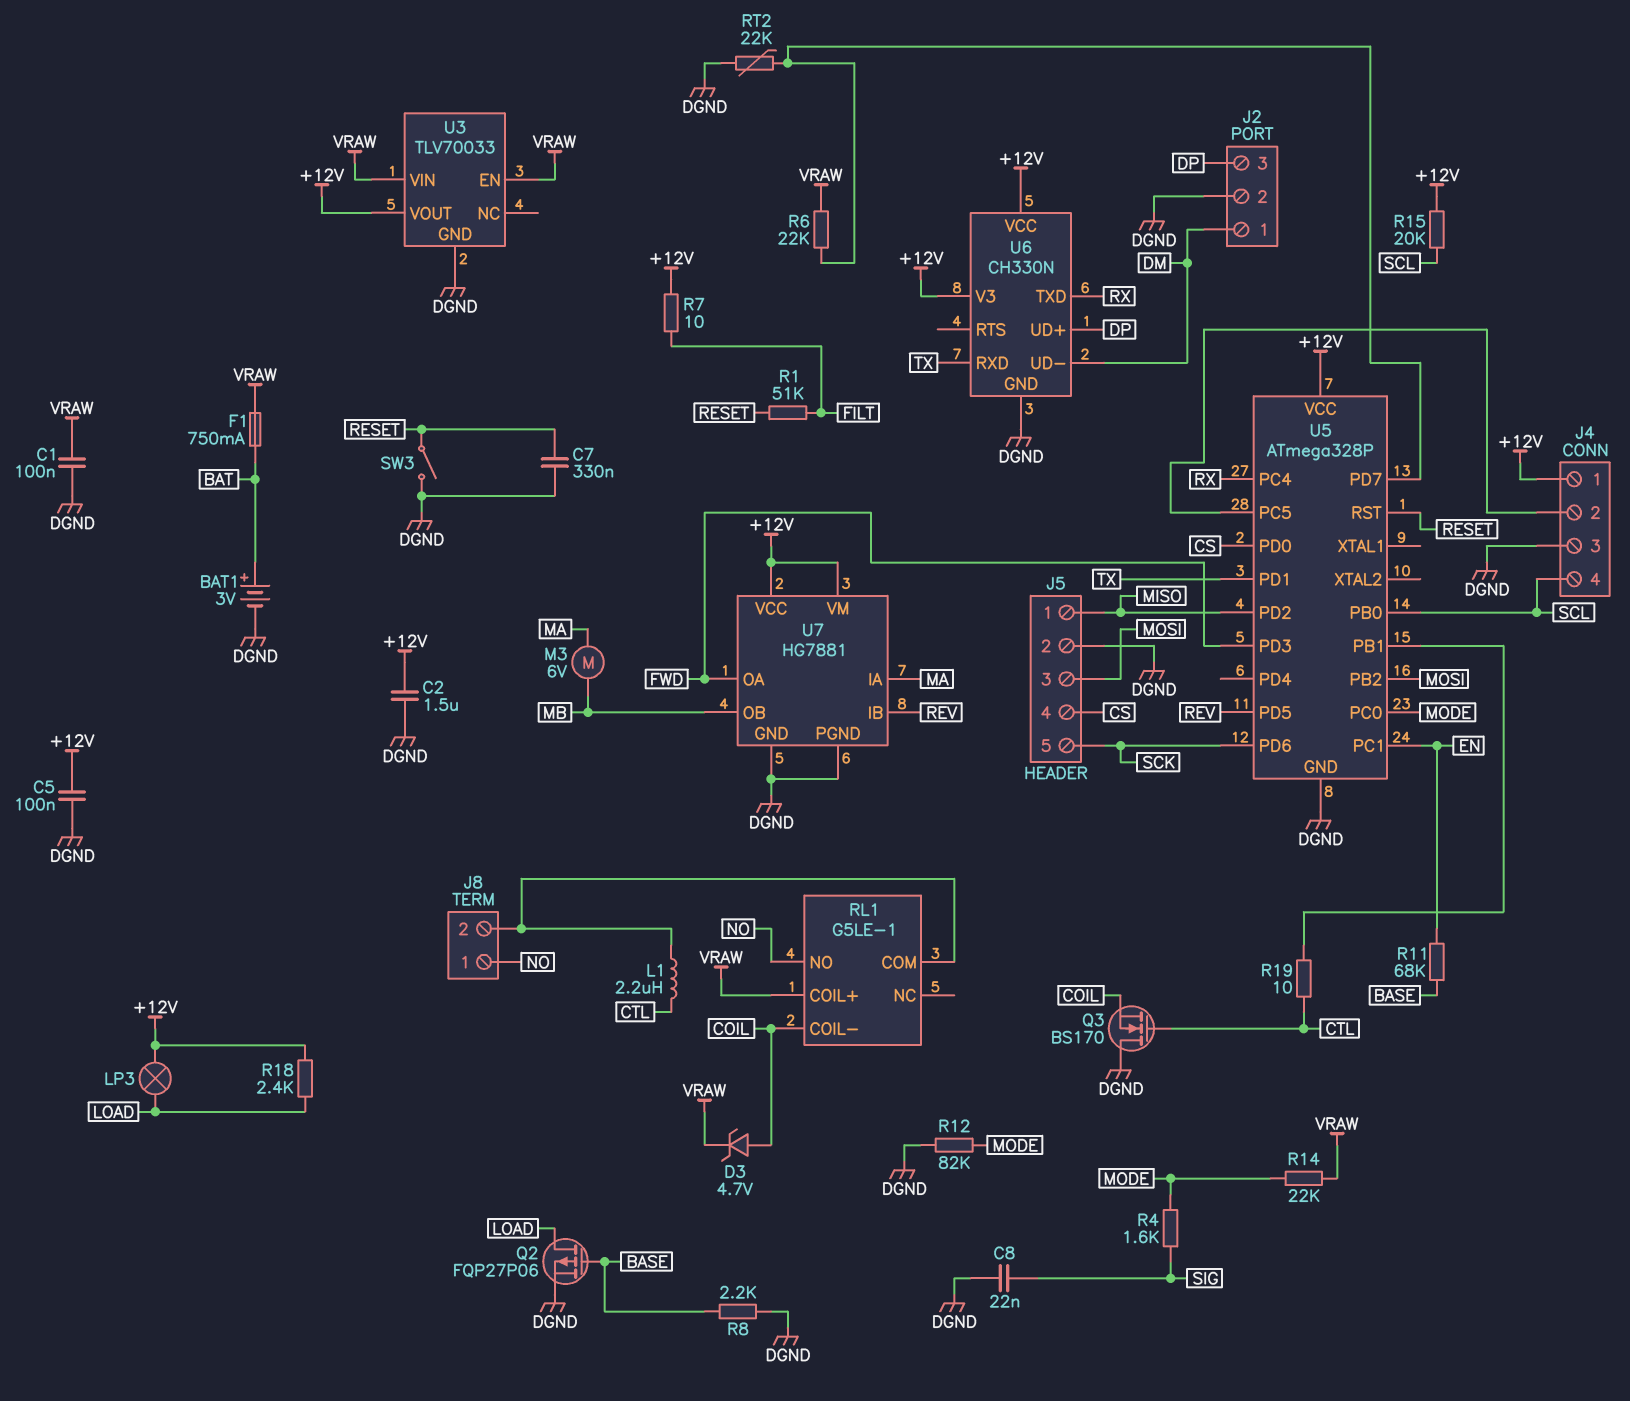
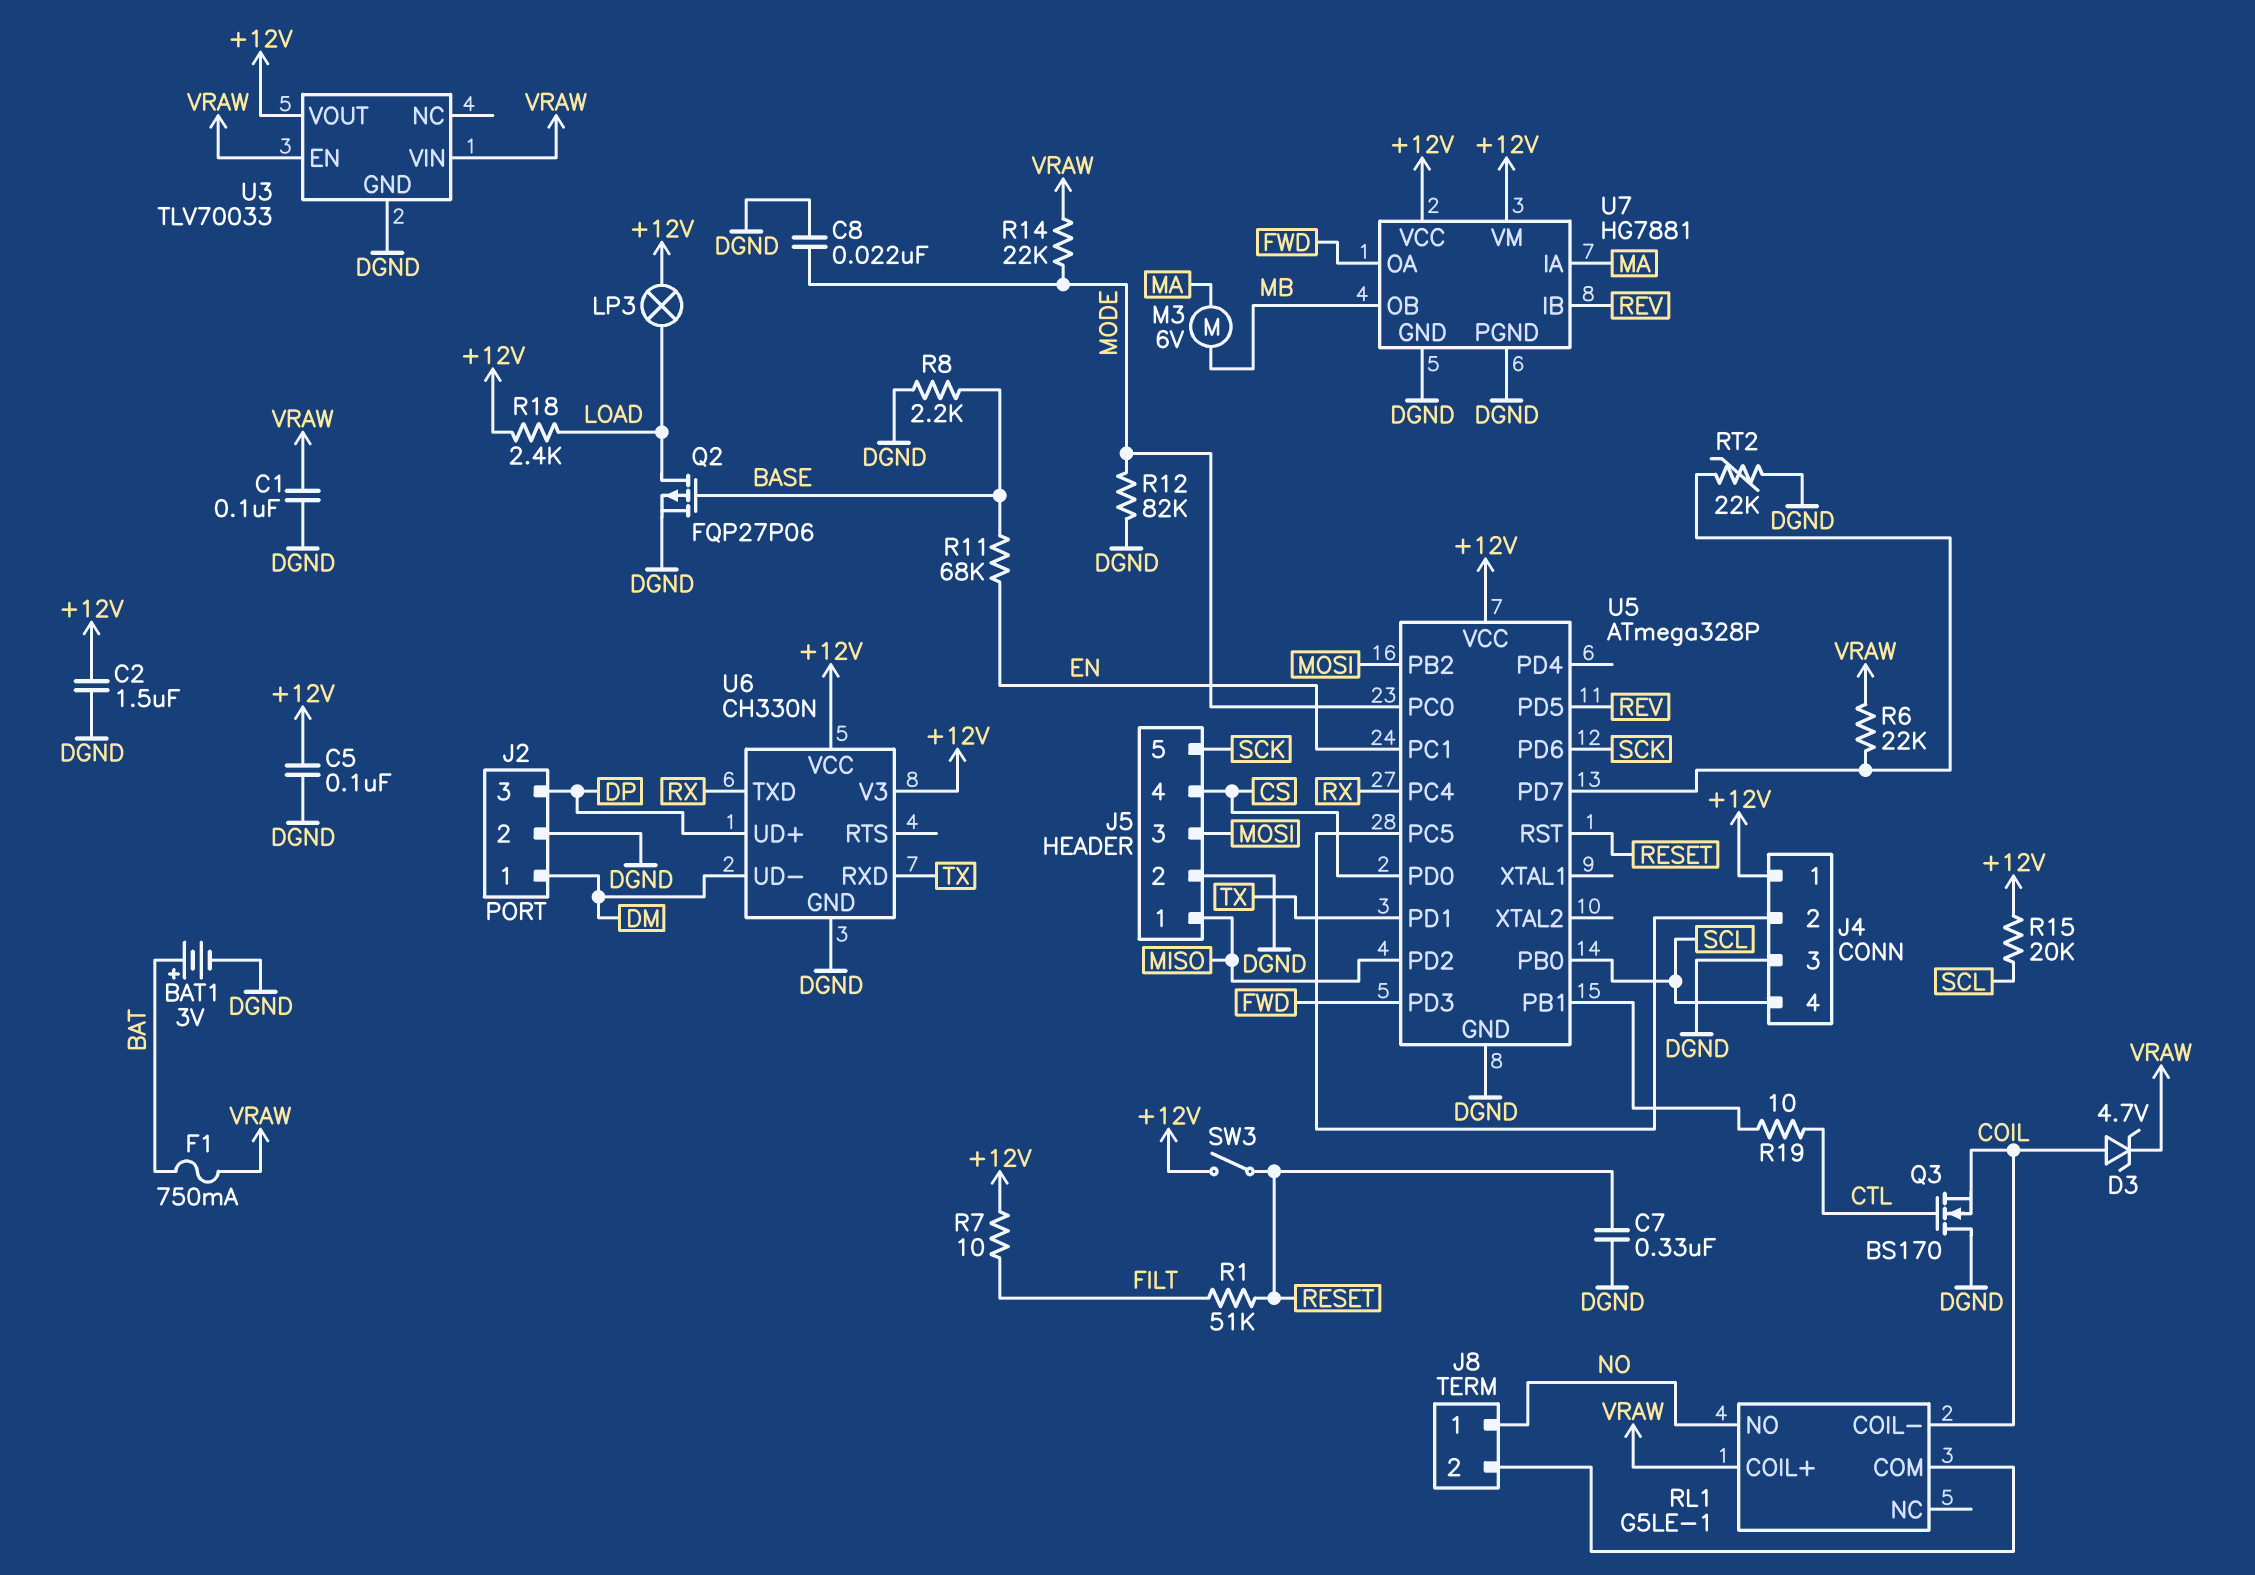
C8: 22nF (DGND, SIG) -> 22nF (DGND, MODE)
L1: 2.2uH (CTL, J8/2) -> none
R4: 1.6k (MODE, SIG) -> none
SW3: switch (DGND, RESET) -> switch (+12V, RESET)

